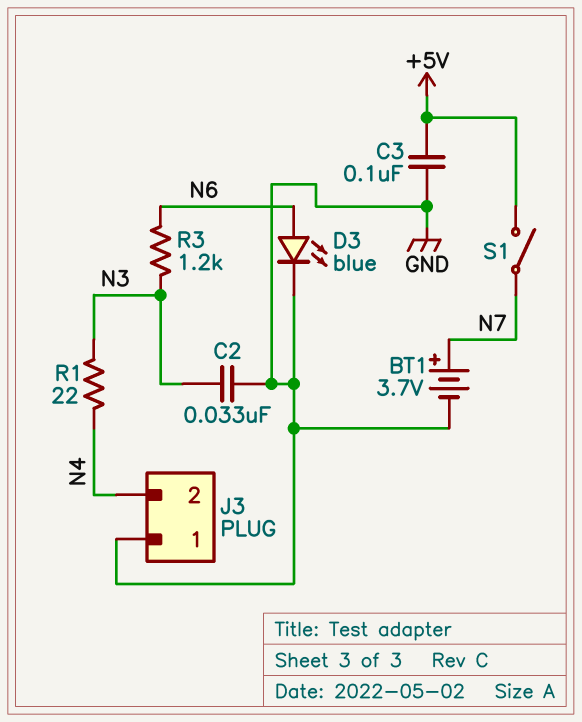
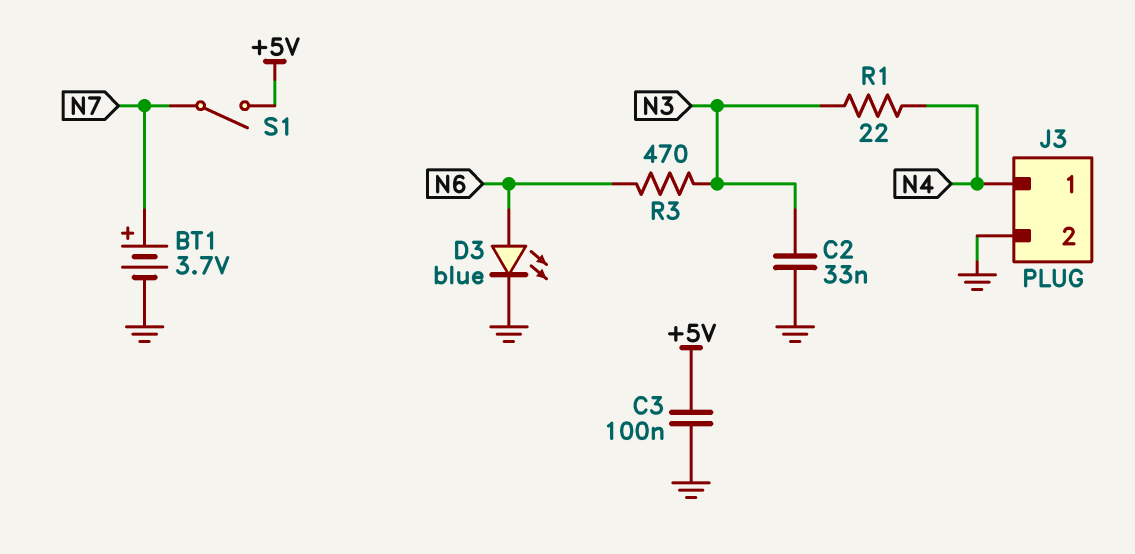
J3 pin 1: GND -> N4
J3 pin 2: N4 -> GND
R3: 1.2k (N3, N6) -> 470 (N3, N6)

